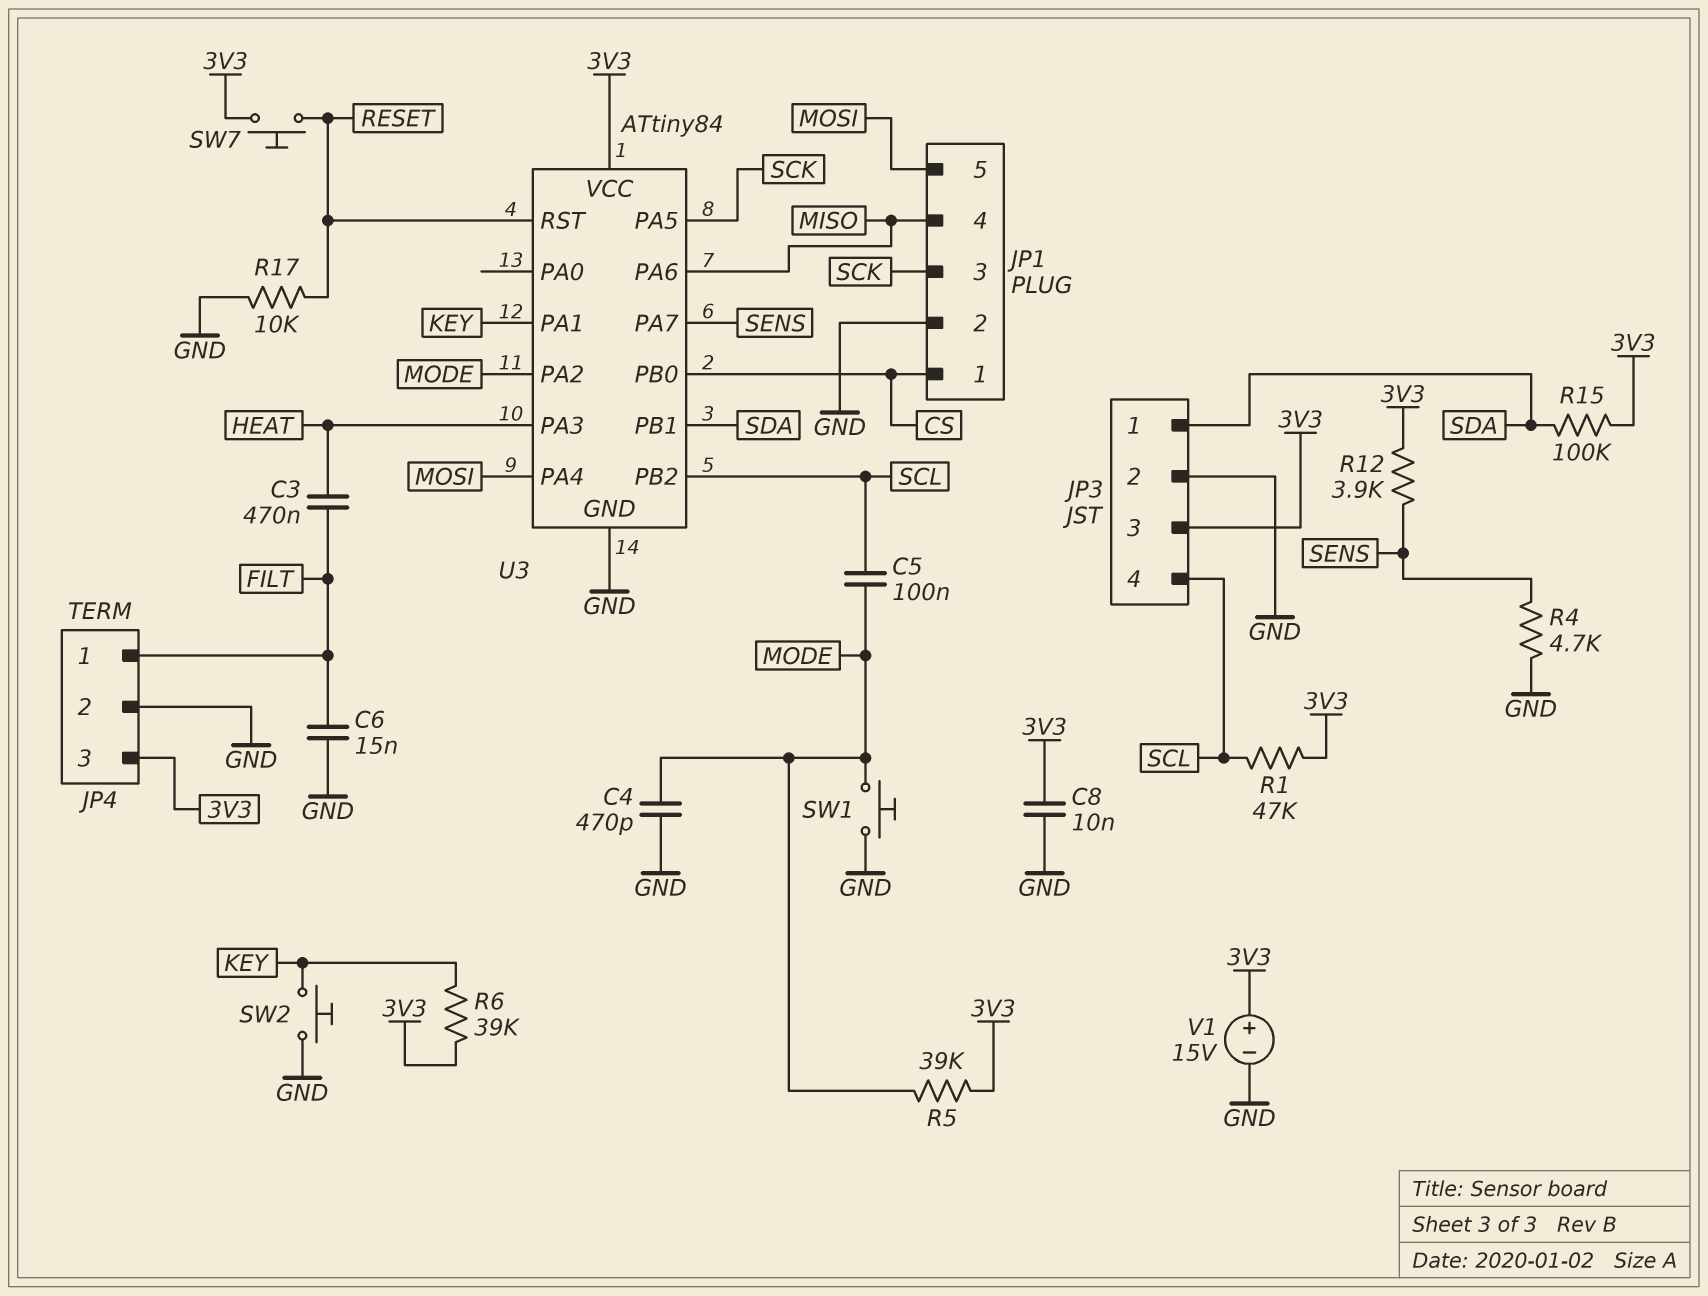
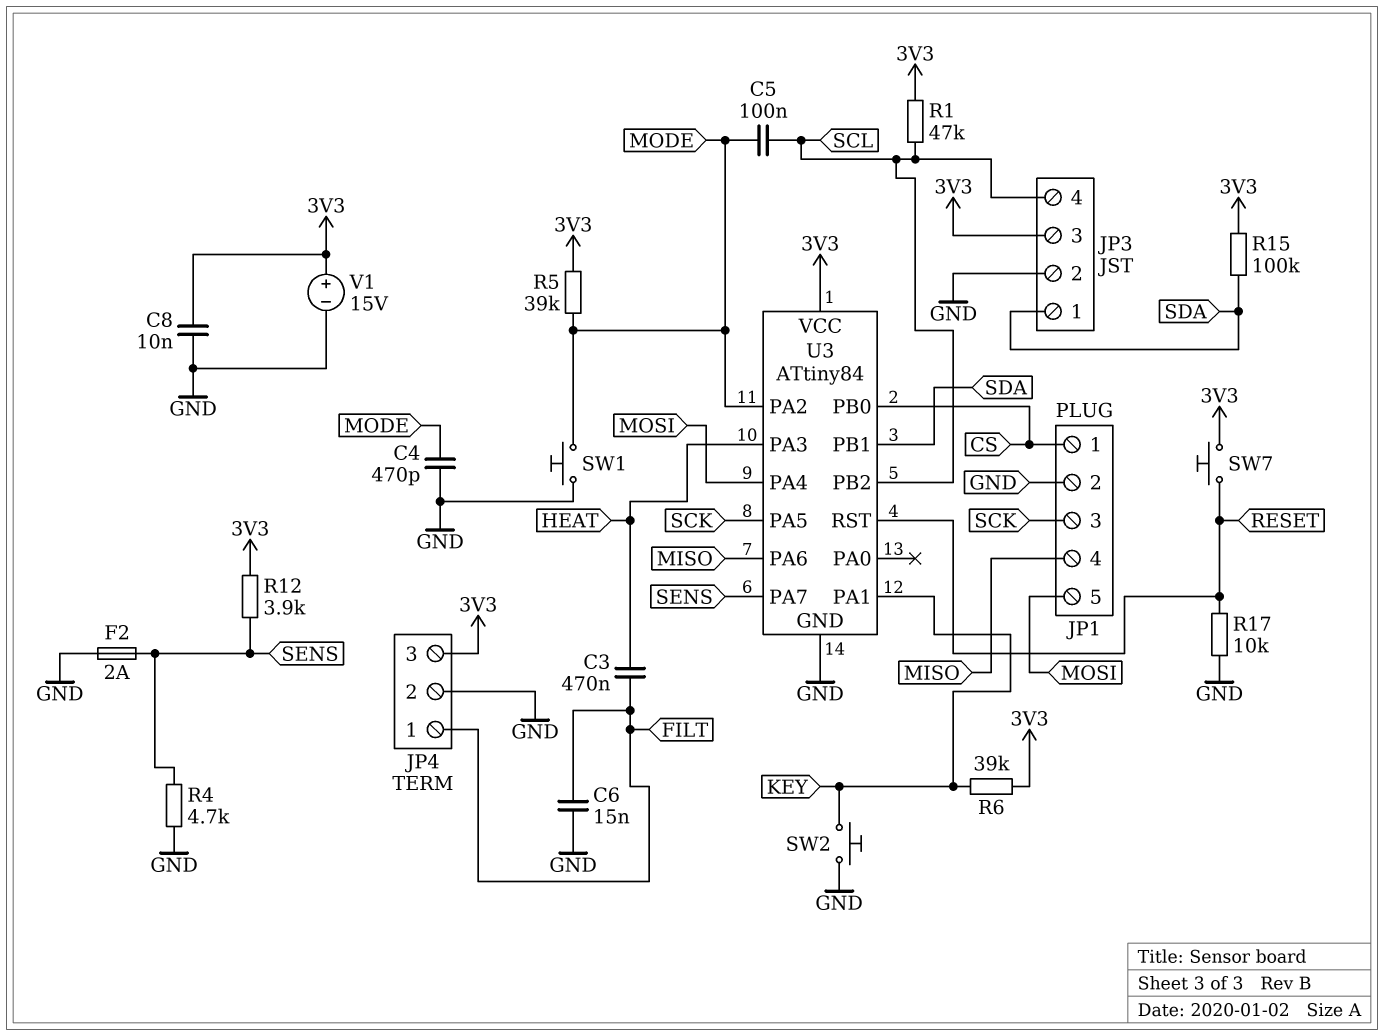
F2: none -> 2A (GND, SENS)

